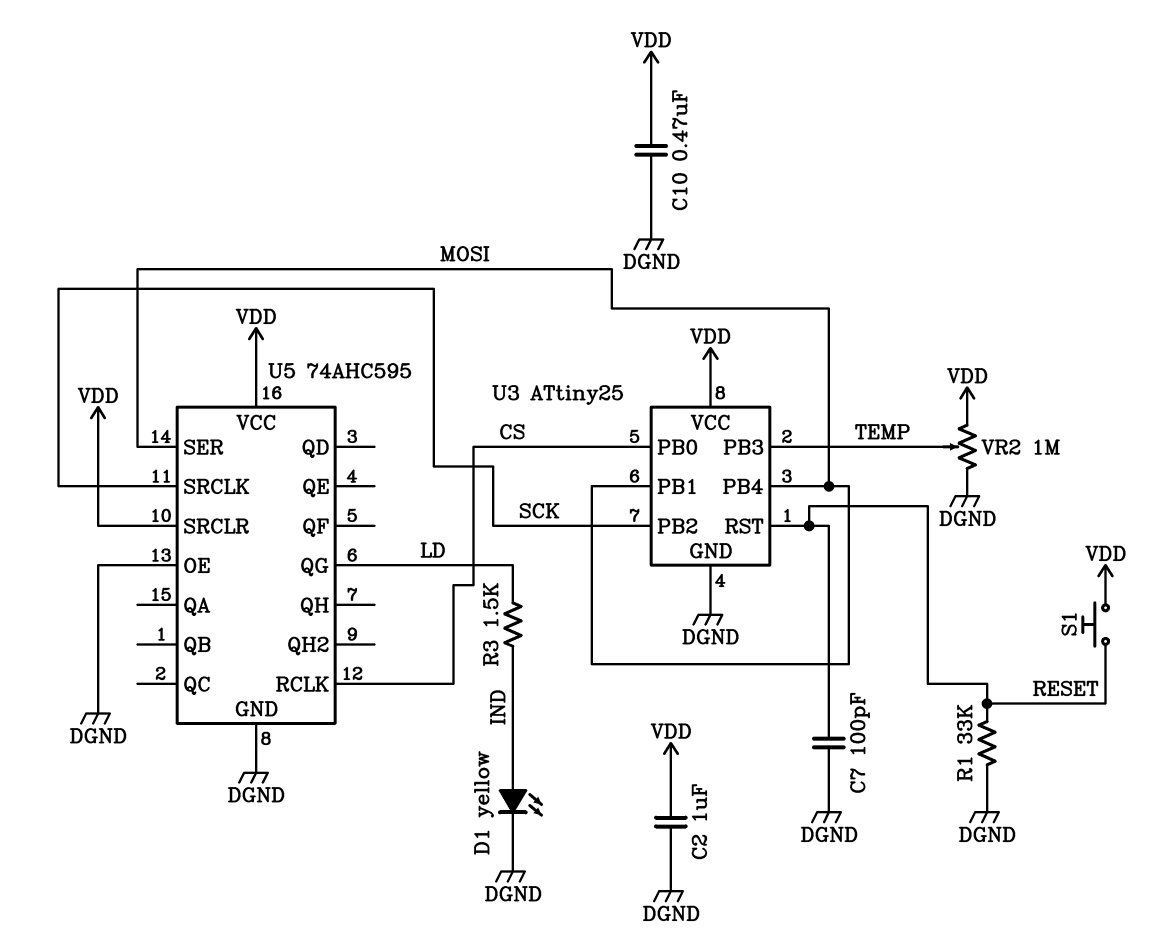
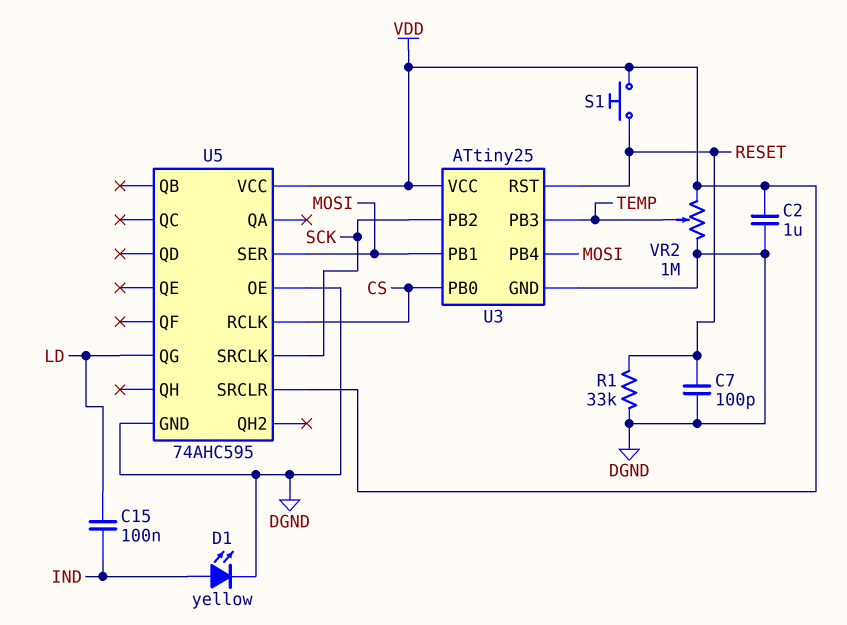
C10: 470nF (DGND, VDD) -> none
C15: none -> 100nF (IND, LD)
R3: 1.5k (IND, LD) -> none

